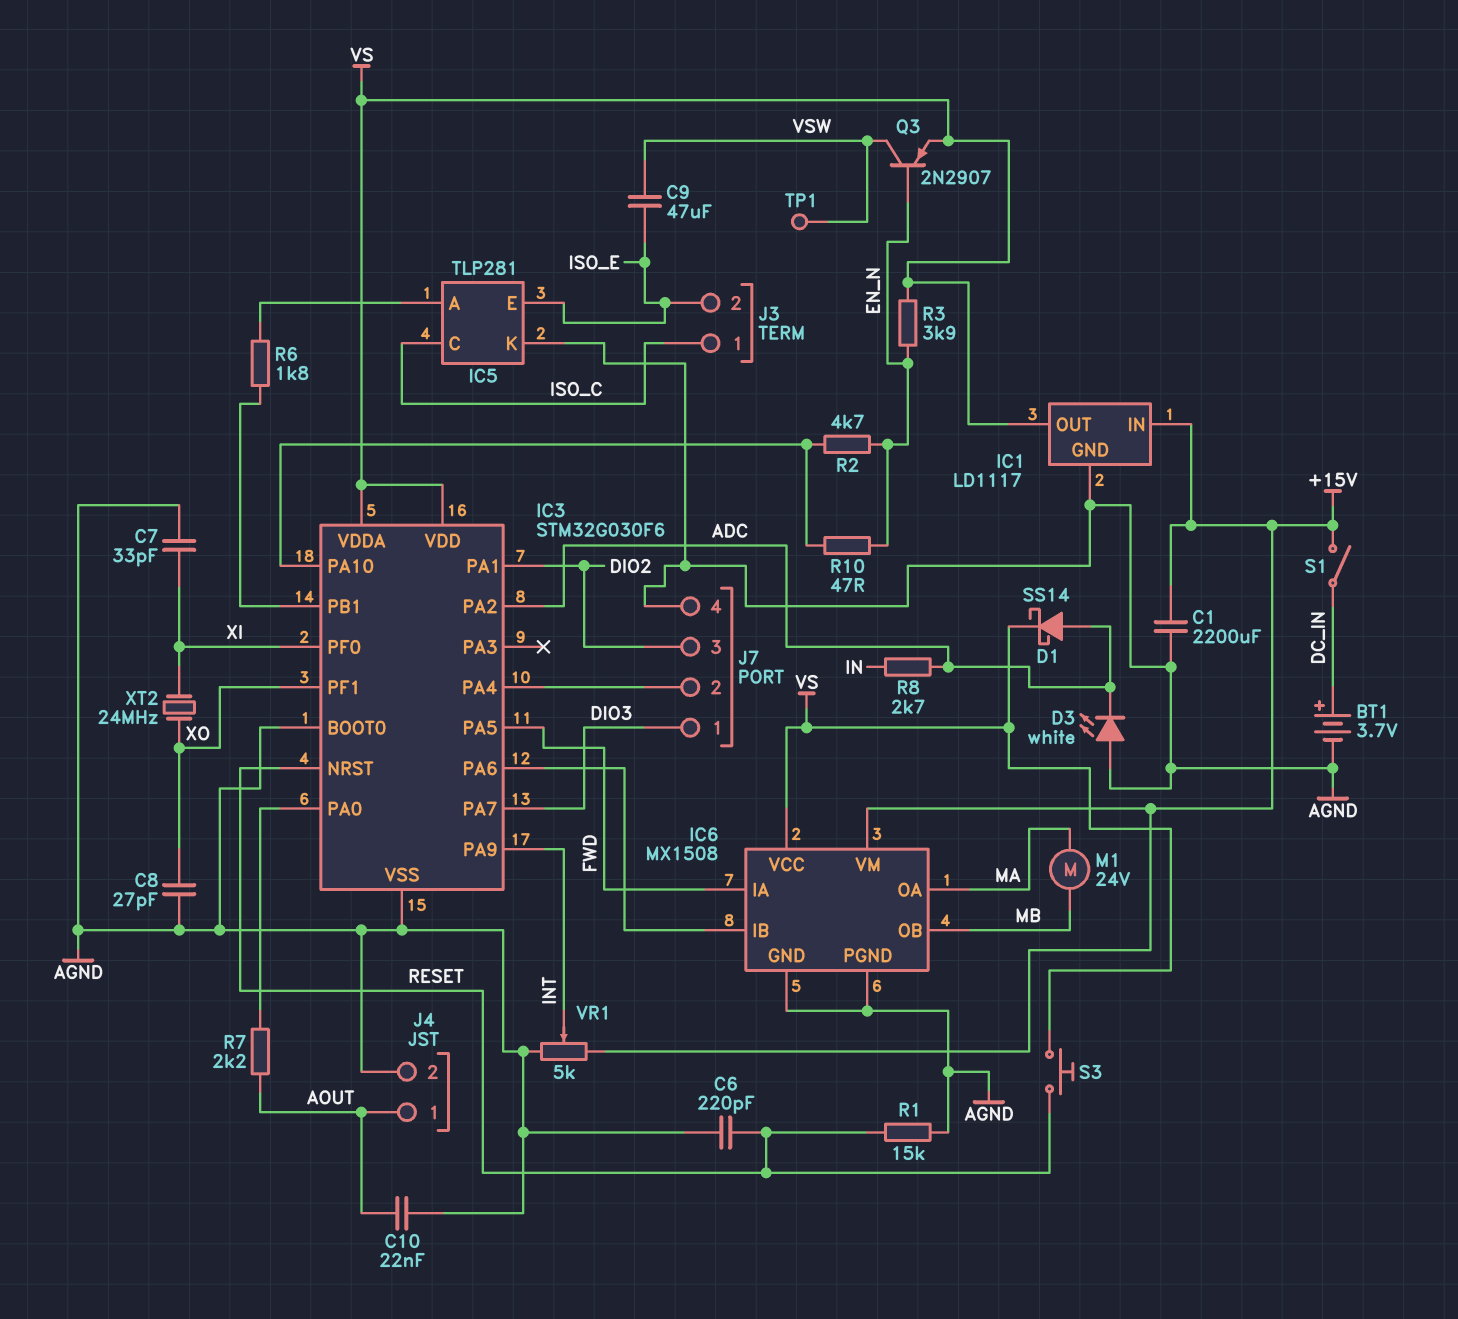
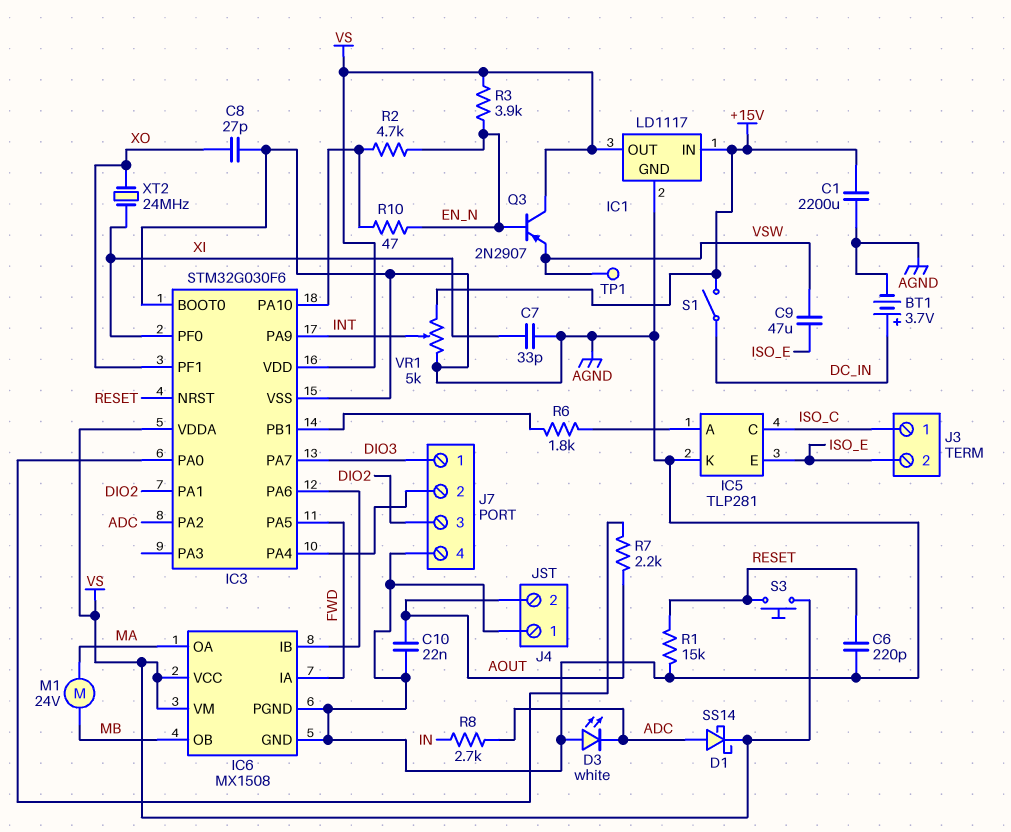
IC6 pin VM: +15V -> VS
J4 pin 1: AOUT -> AGND
J4 pin 2: AGND -> AOUT
Q3: PNP 2N2907 (B EN_N, C VSW, E VS) -> PNP 2N2907 (B EN_N, C VS, E VSW)

